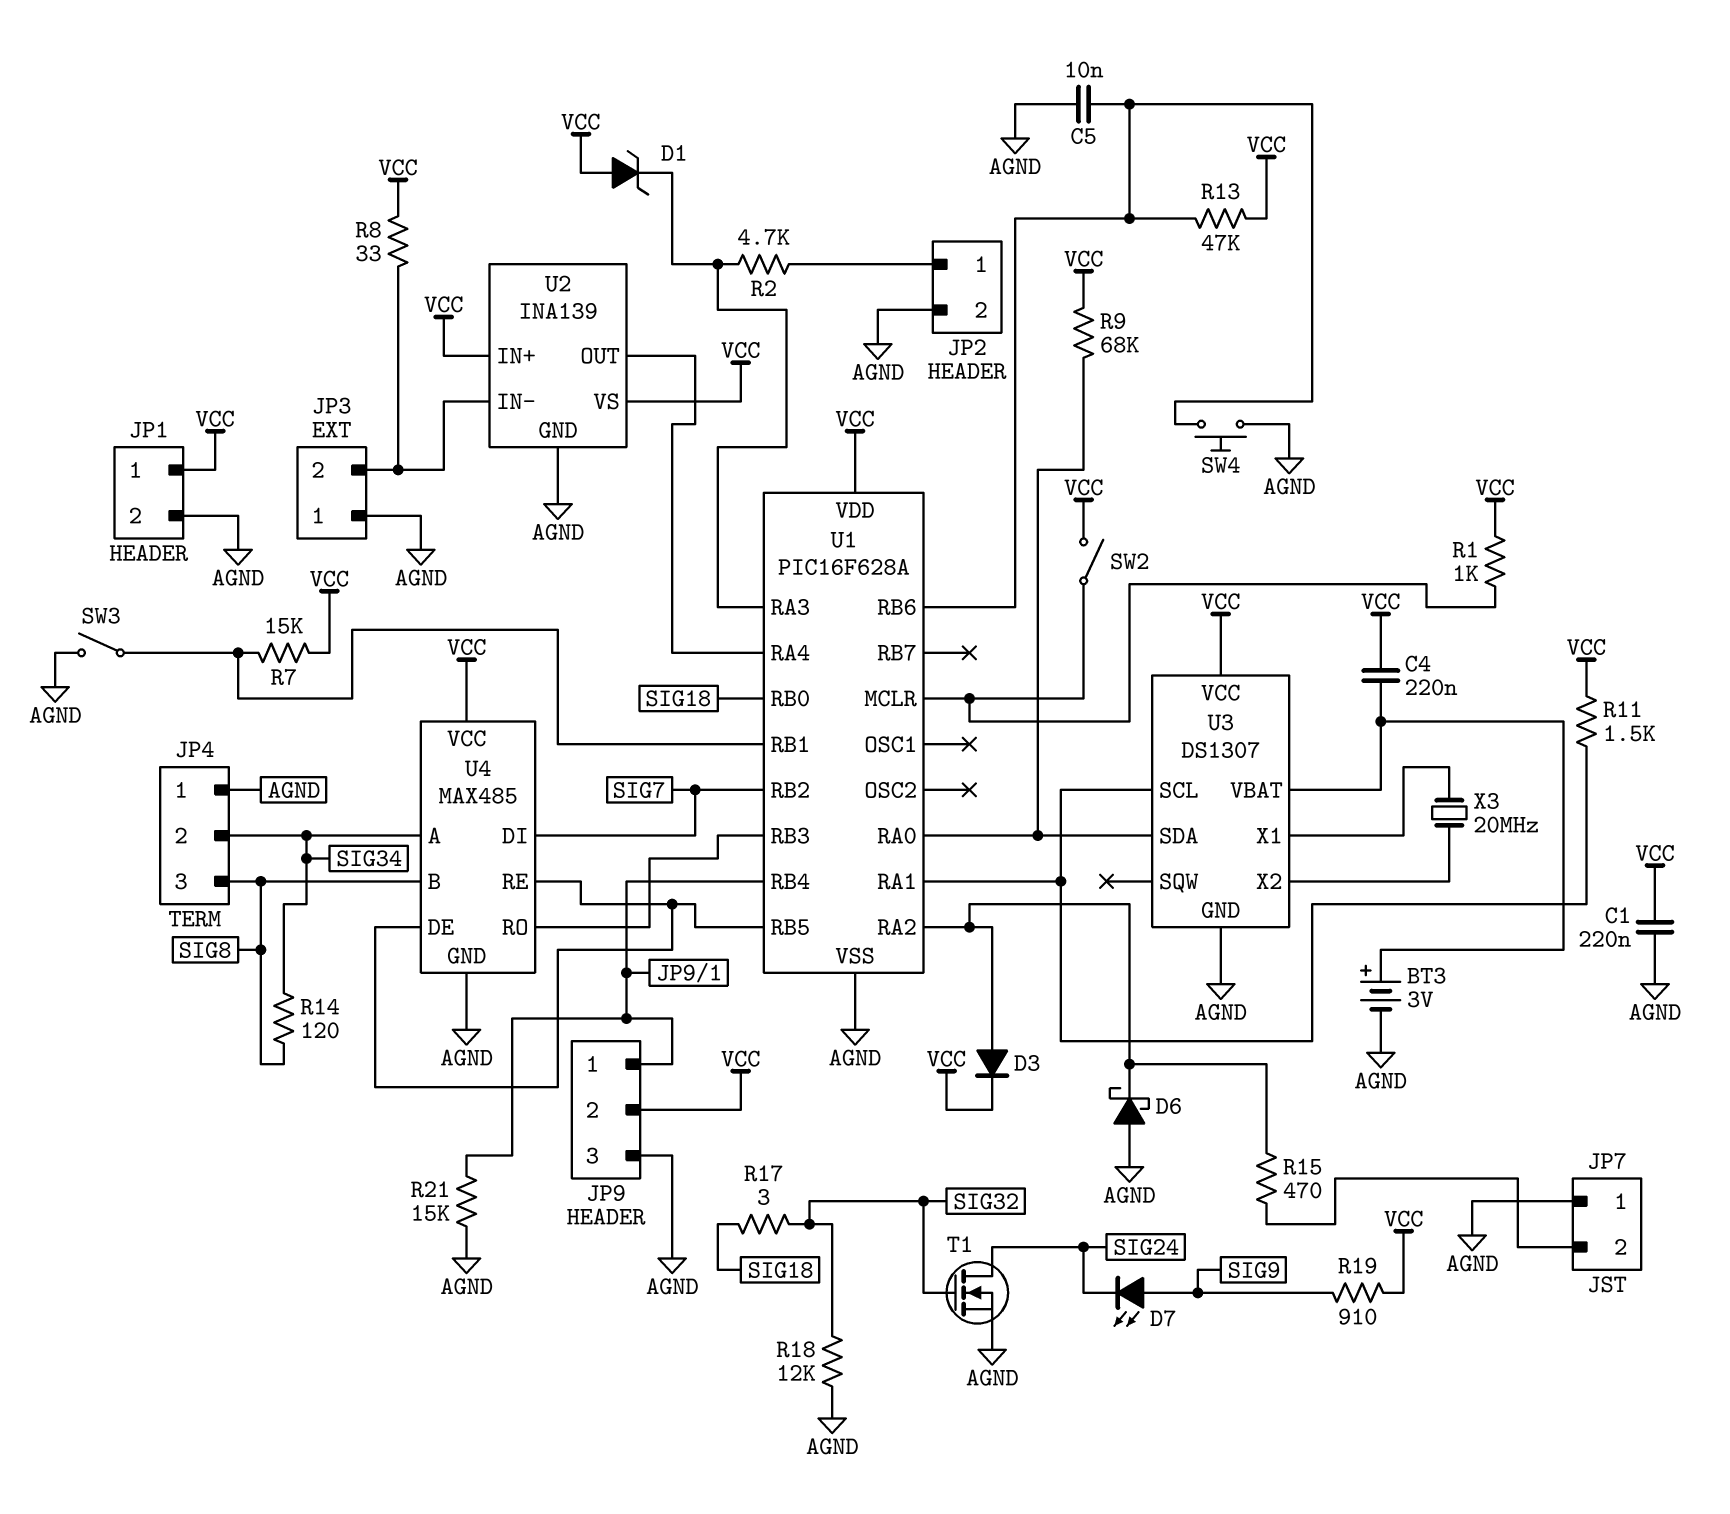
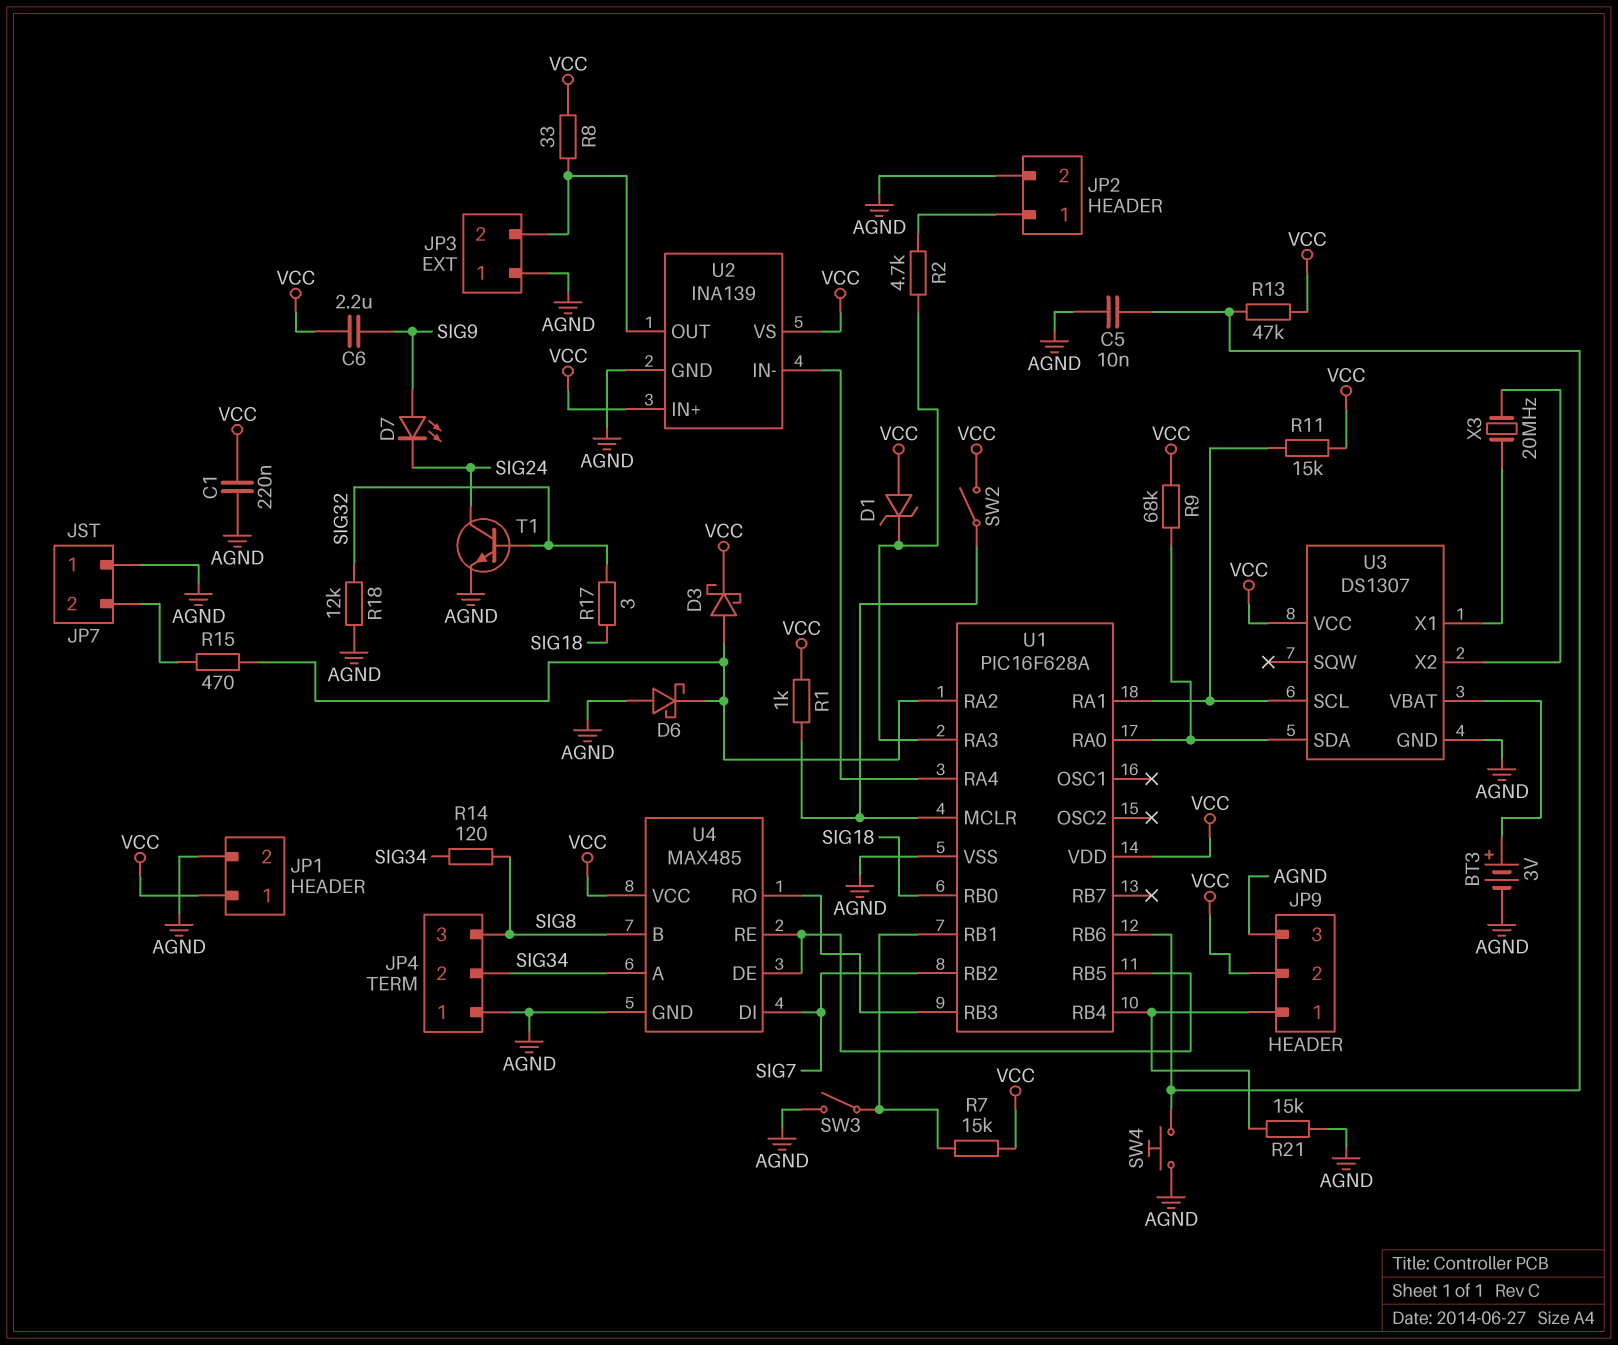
C4: 220nF (U3/VBAT, VCC) -> none
C6: none -> 2.2uF (SIG9, VCC)
D3: diode (A U1/RA2, K VCC) -> schottky (A U1/RA2, K VCC)
R11: 1.5k (U1/RA1, VCC) -> 15k (U1/RA1, VCC)
R19: 910 (SIG9, VCC) -> none
T1: NMOS (G SIG32, D SIG24, S AGND) -> NPN (B SIG32, C SIG24, E AGND)
U2 pin IN-: JP3/2 -> U1/RA4
U2 pin OUT: U1/RA4 -> JP3/2

